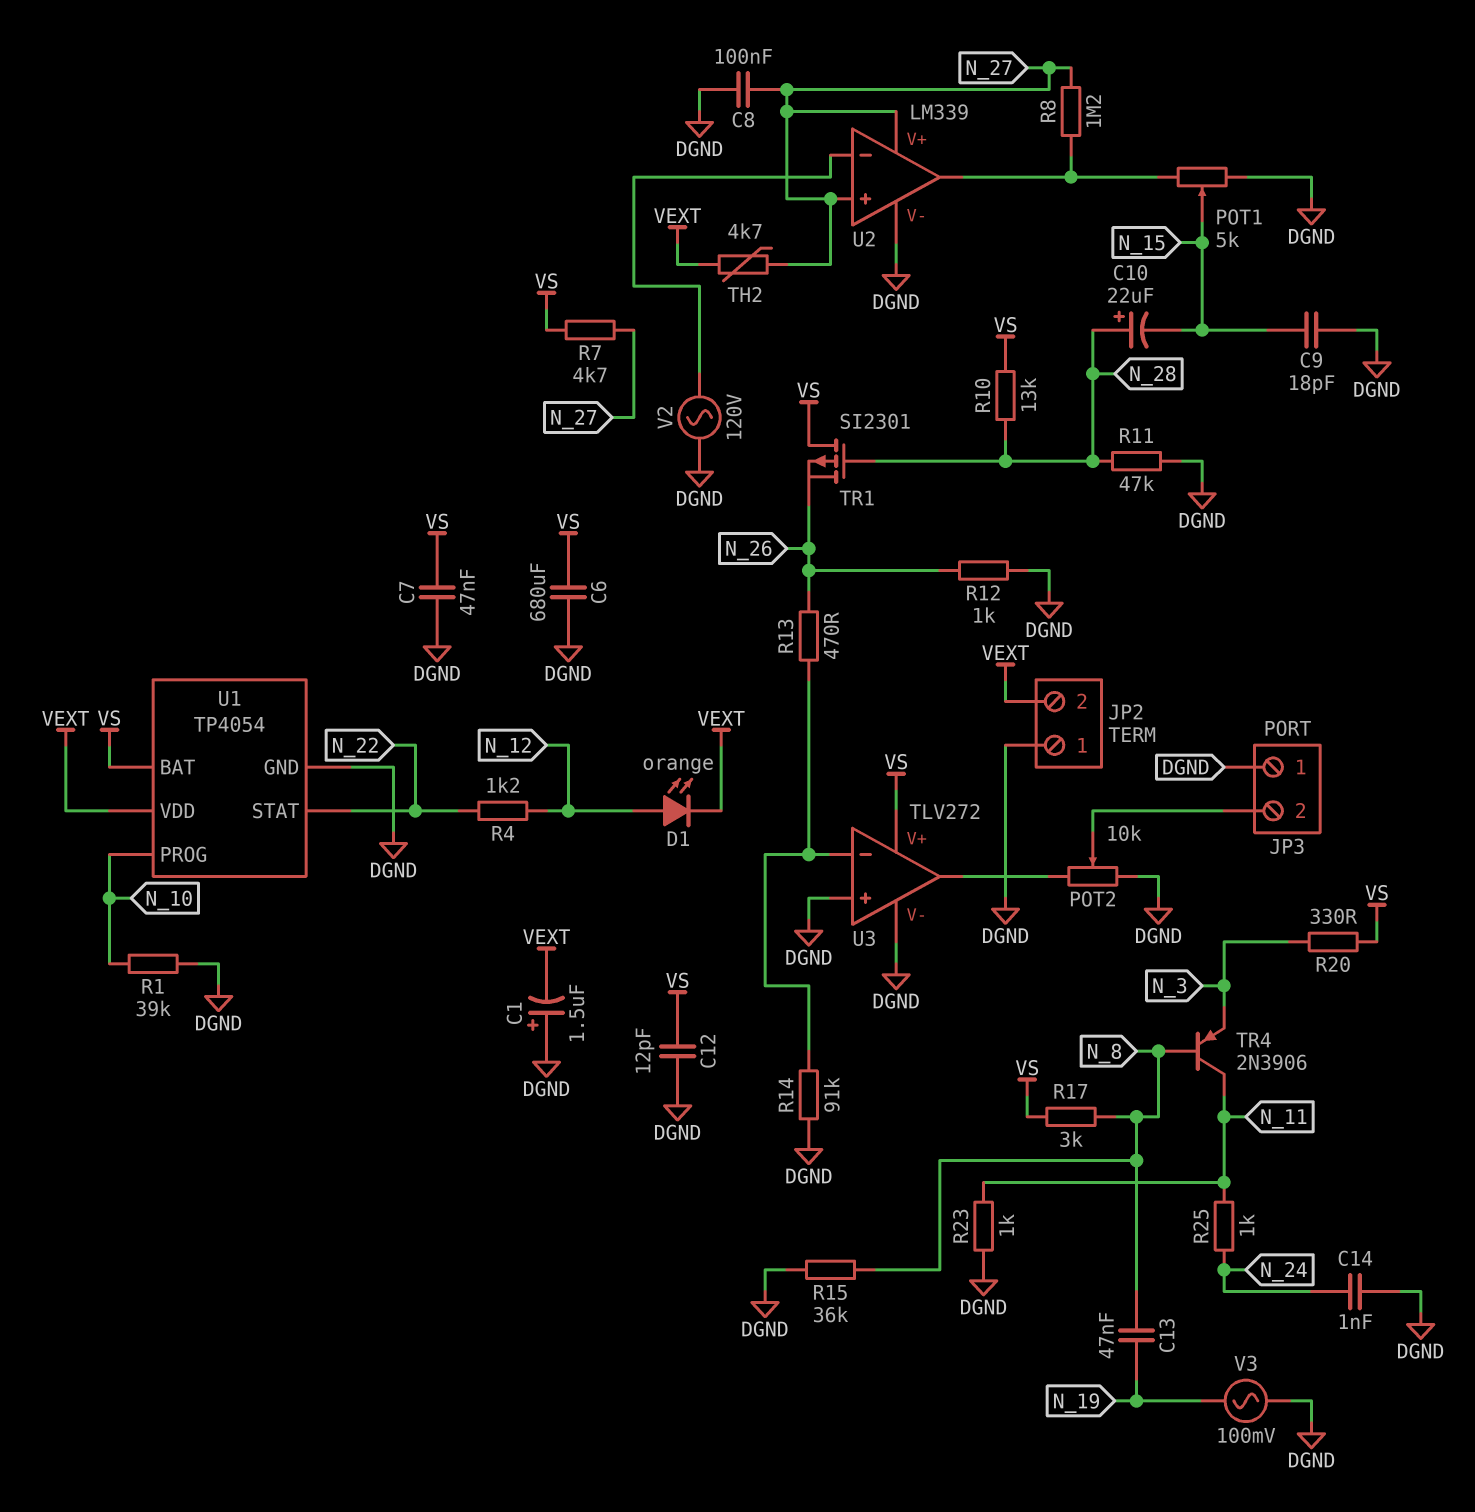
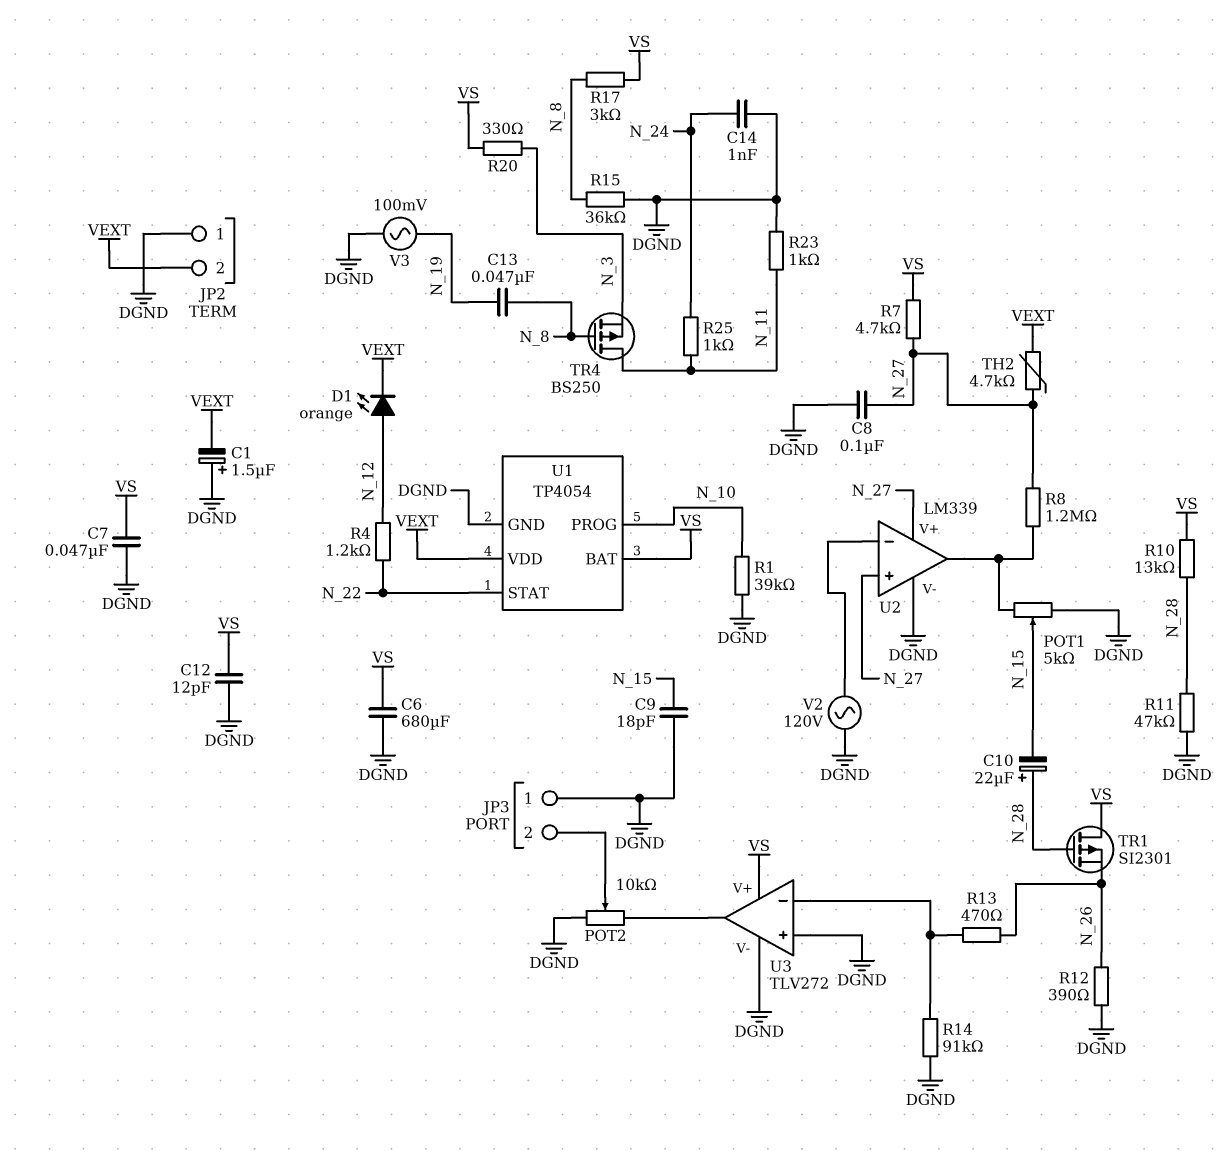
R12: 1k (DGND, N_26) -> 390 (DGND, N_26)
TR4: PNP 2N3906 (B N_8, C N_11, E N_3) -> PMOS BS250 (G N_8, D N_11, S N_3)

